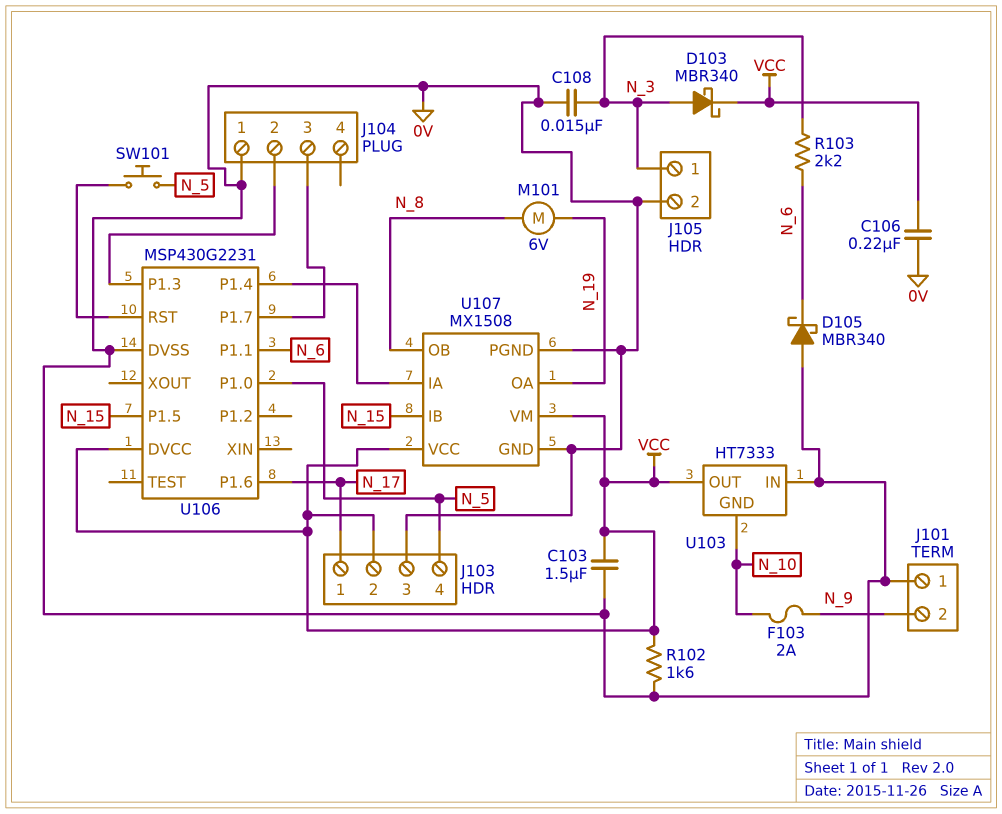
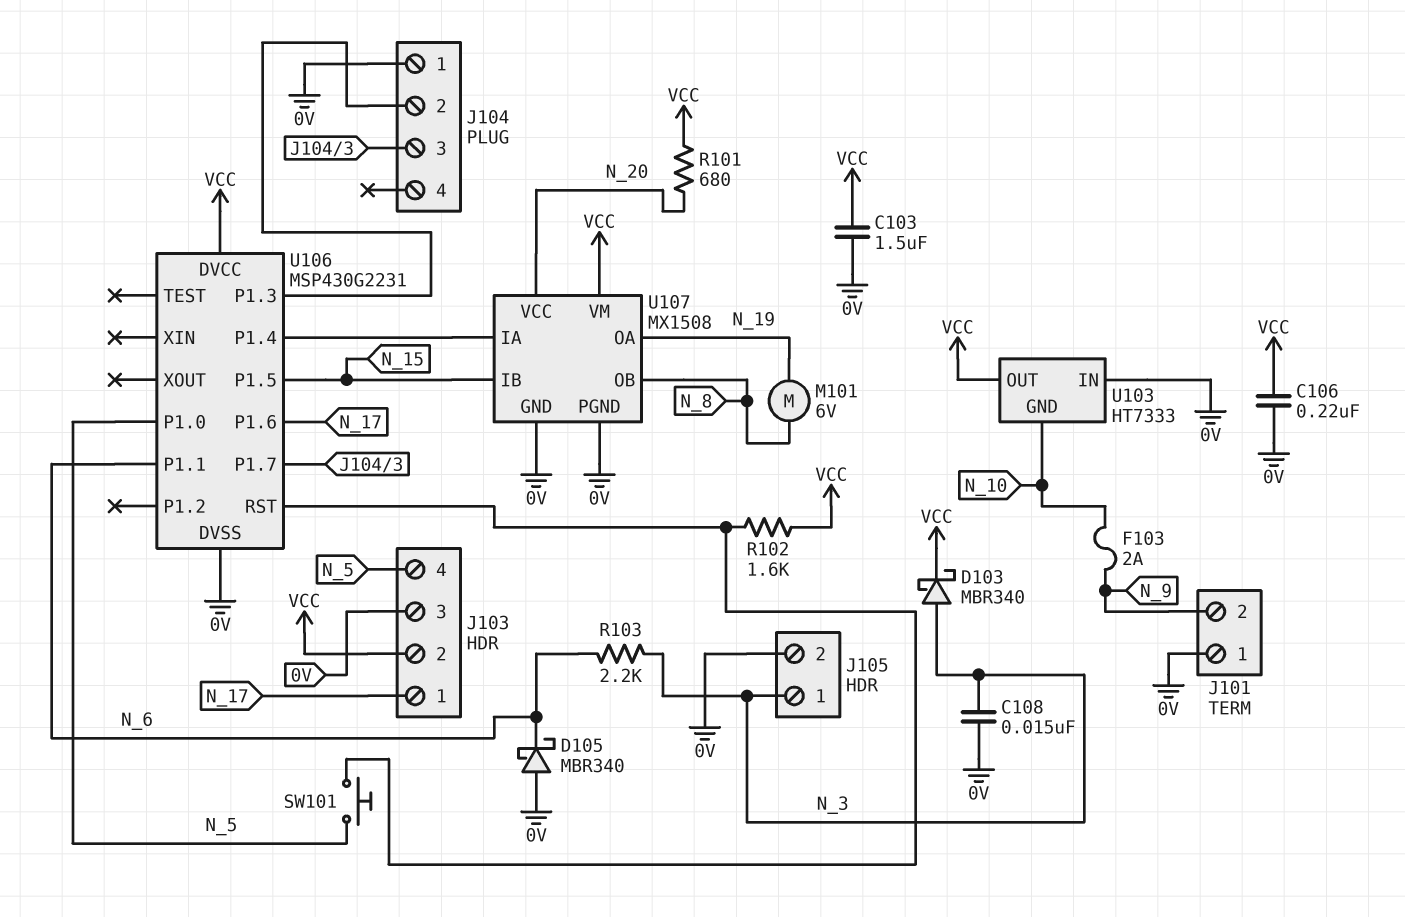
R101: none -> 680 (N_20, VCC)
R102: 1.6k (0V, VCC) -> 1.6k (U106/RST, VCC)
U107 pin VCC: VCC -> N_20

